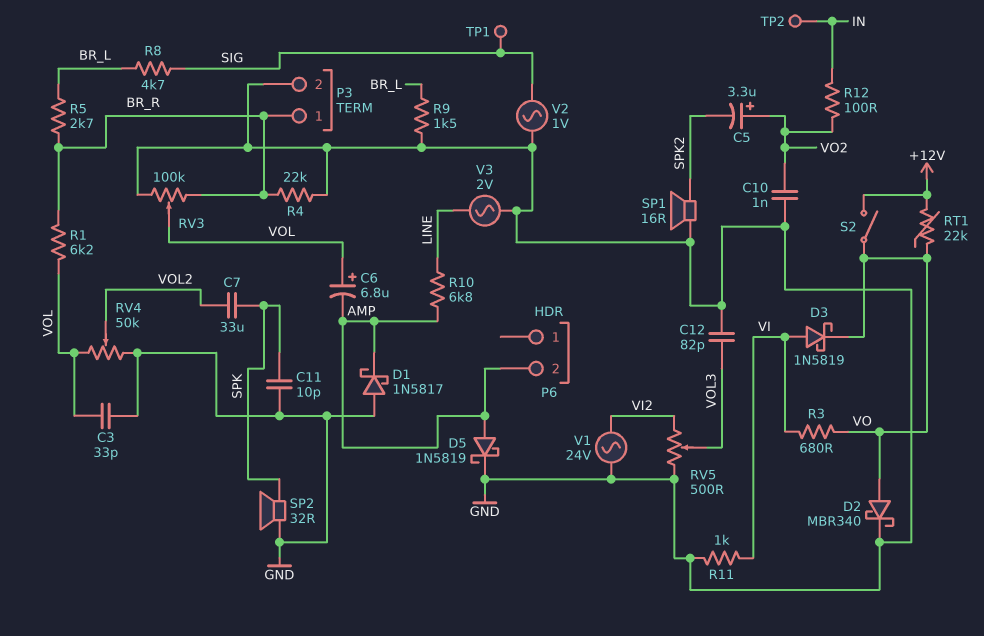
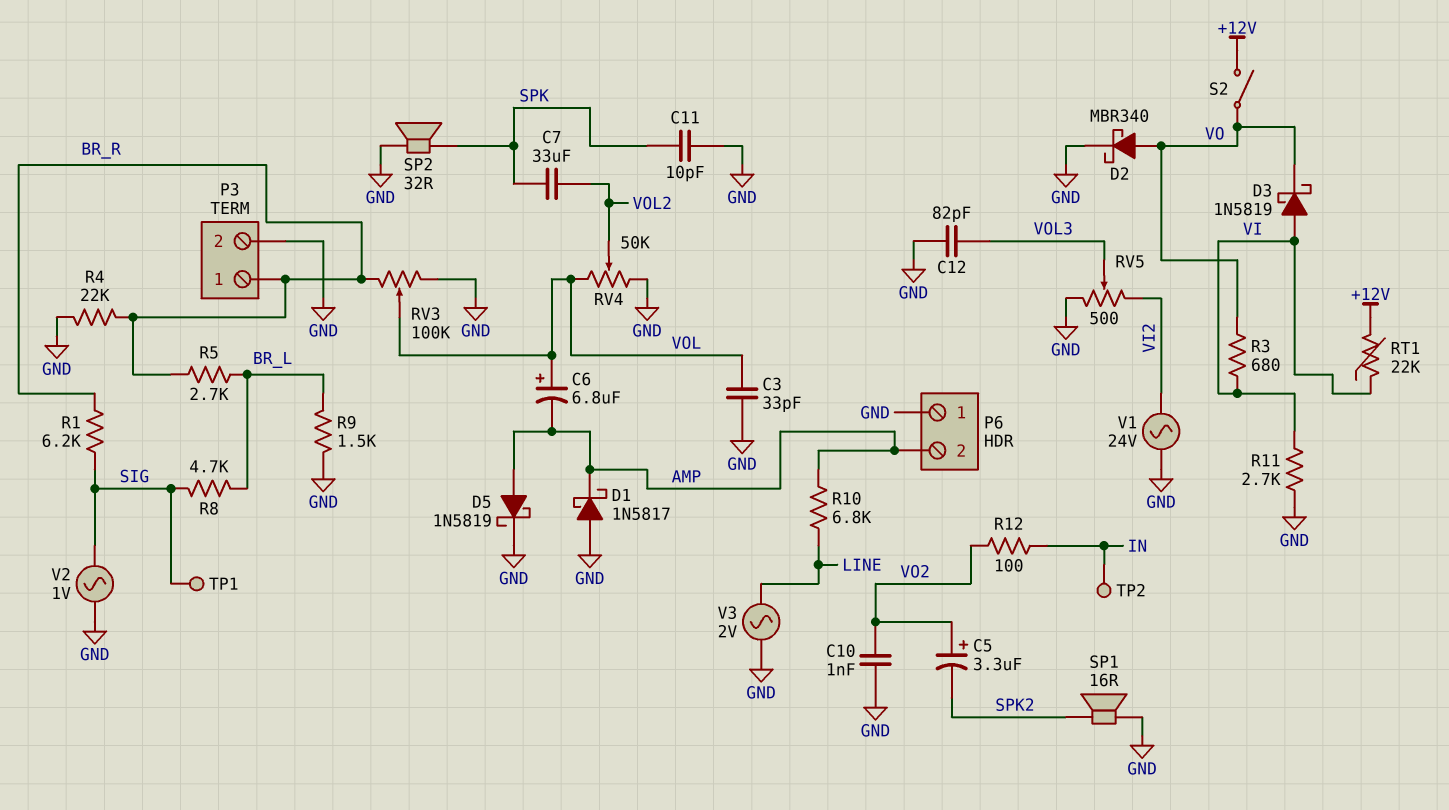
P6 pin 1: none -> GND
R1: 6.2k (BR_R, VOL) -> 6.2k (BR_R, SIG)
R11: 1k (GND, VI) -> 2.7k (GND, VI)
RT1: 22k (+12V, VO) -> 22k (+12V, VI)

